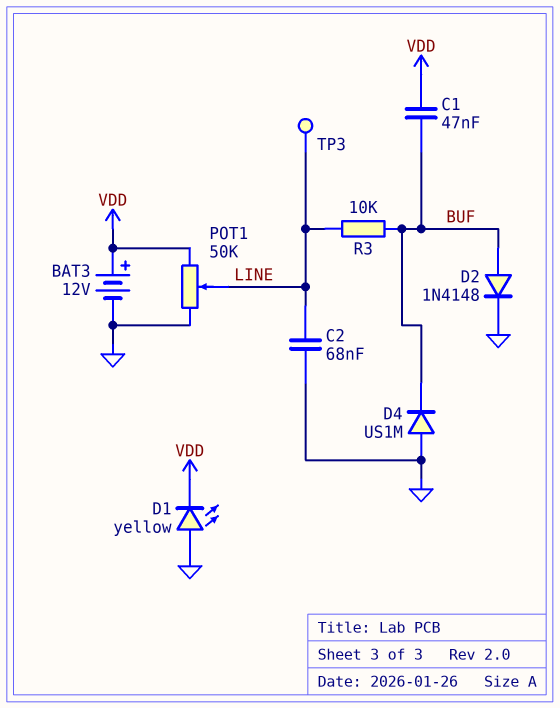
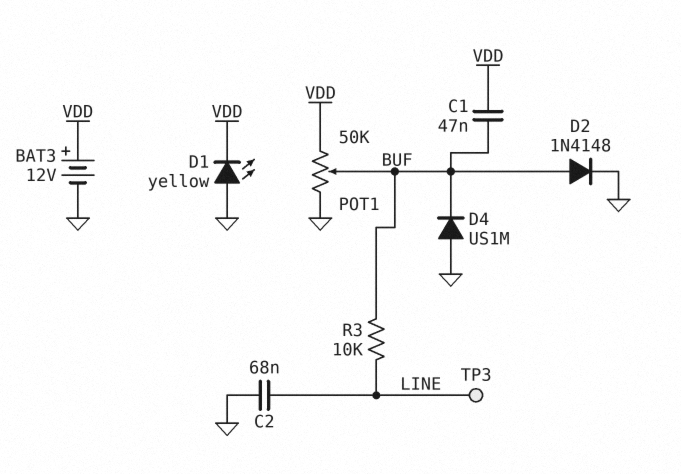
POT1: 50k (GND, VDD, wiper LINE) -> 50k (GND, VDD, wiper BUF)

